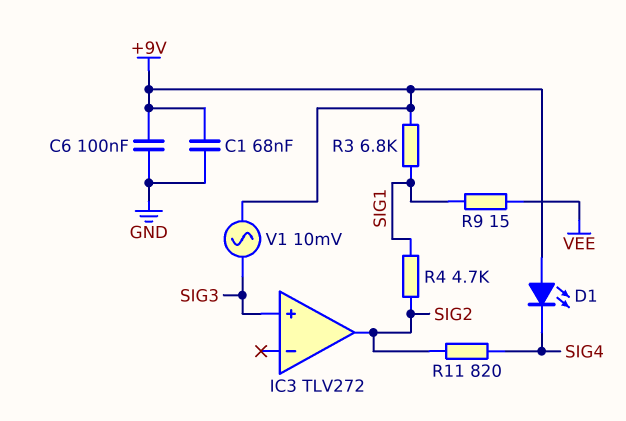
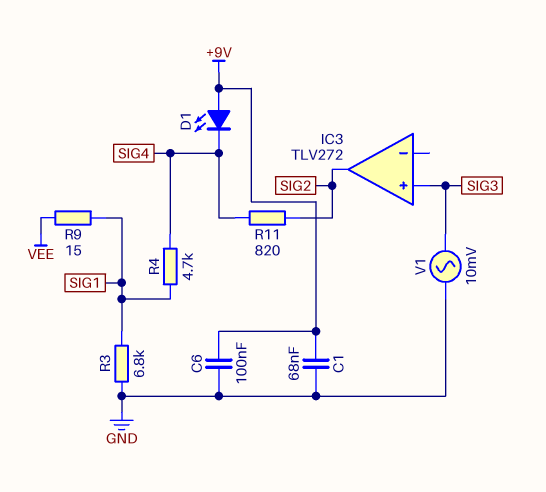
R3: 6.8k (+9V, SIG1) -> 6.8k (GND, SIG1)
R4: 4.7k (SIG1, SIG2) -> 4.7k (SIG1, SIG4)
V1: AC 10mV (+9V, SIG3) -> AC 10mV (GND, SIG3)

